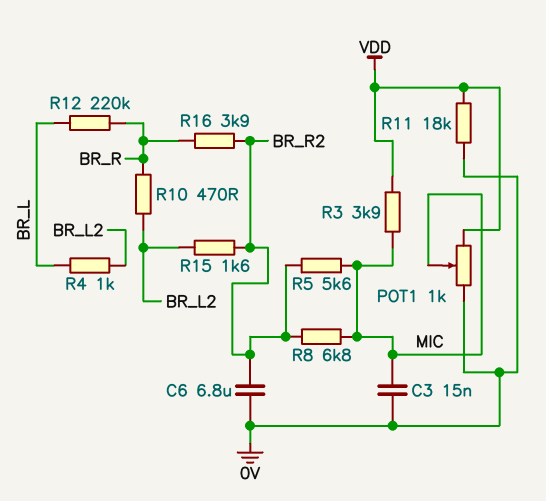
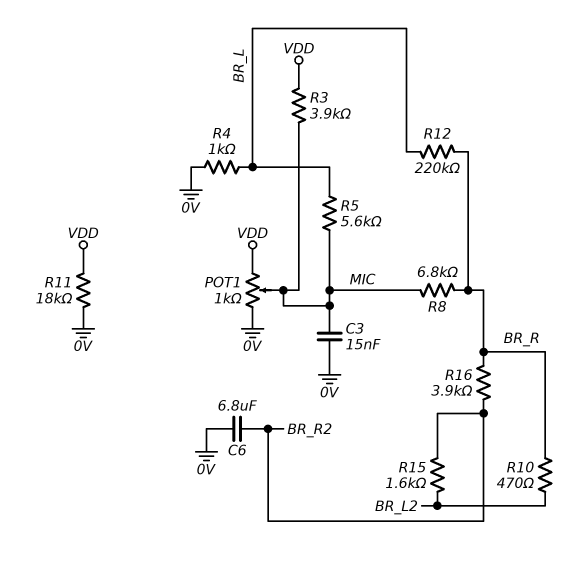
R4: 1k (BR_L, BR_L2) -> 1k (0V, BR_L)
R5: 5.6k (BR_R2, MIC) -> 5.6k (BR_L, MIC)
R8: 6.8k (BR_R2, MIC) -> 6.8k (BR_R, MIC)

